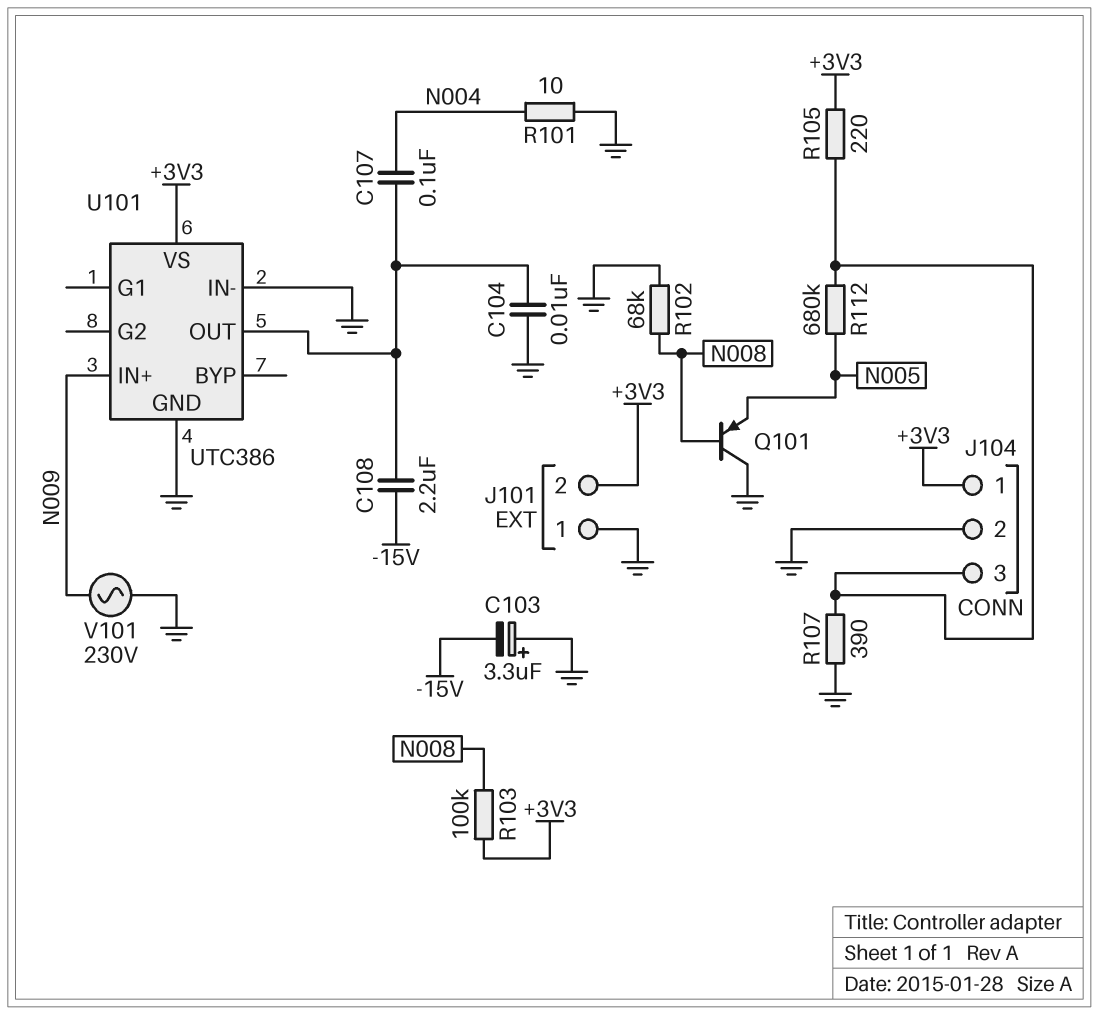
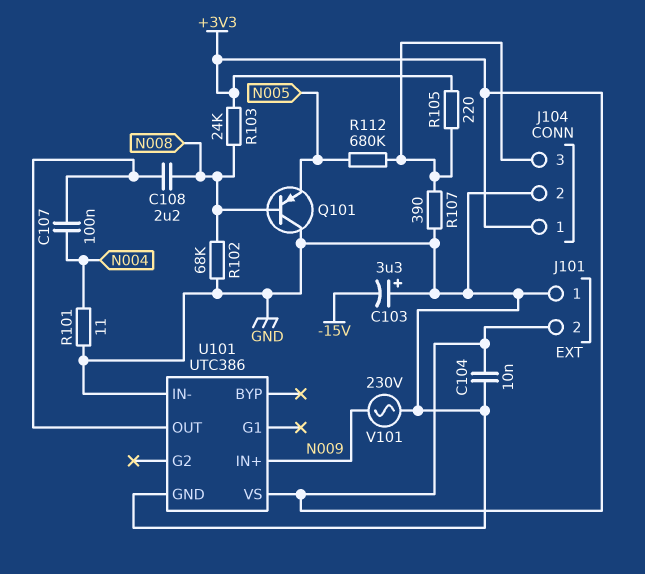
C104: 10nF (GND, U101/OUT) -> 10nF (+3V3, GND)
C108: 2.2uF (-15V, U101/OUT) -> 2.2uF (N008, U101/OUT)
R101: 10 (GND, N004) -> 11 (GND, N004)
R103: 100k (+3V3, N008) -> 24k (+3V3, N008)

